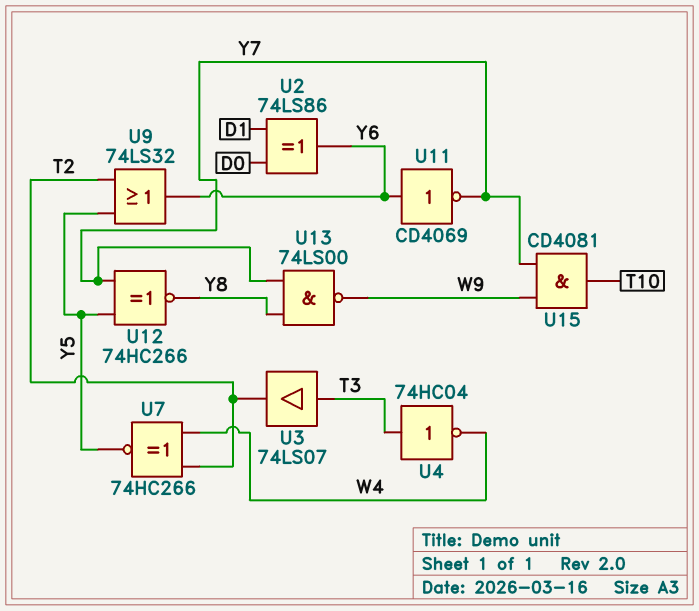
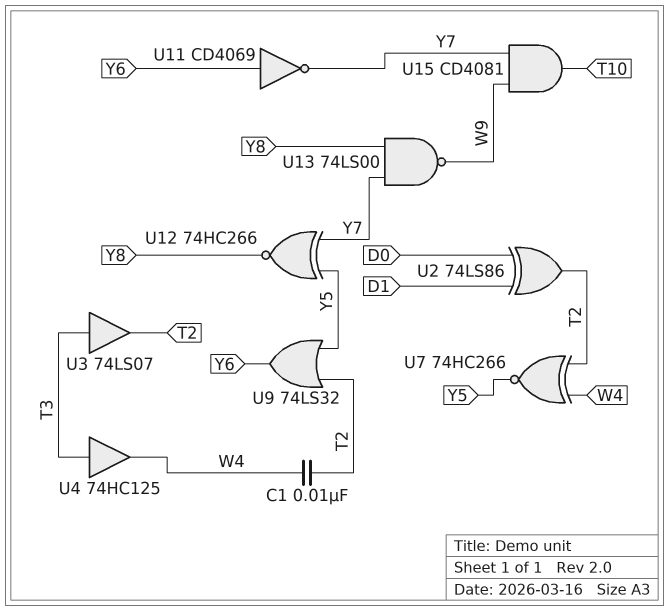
C1: none -> 10nF (T2, W4)
U2: XOR 74LS86 (in D0, in D1, out Y6) -> XOR 74LS86 (in D0, in D1, out T2)
U4: NOT 74HC04 (in T3, out W4) -> buffer 74HC125 (in T3, out W4)

